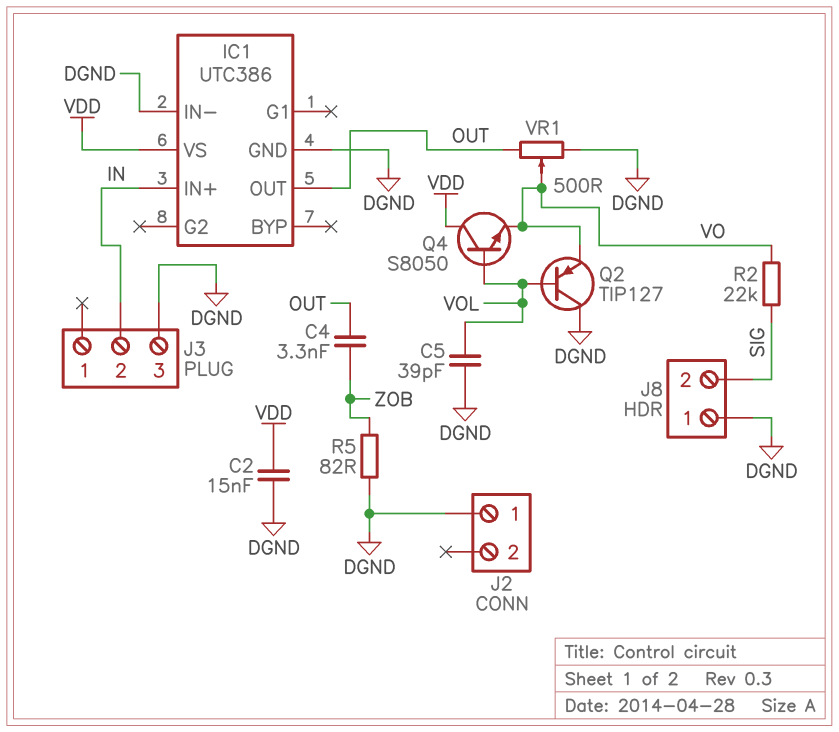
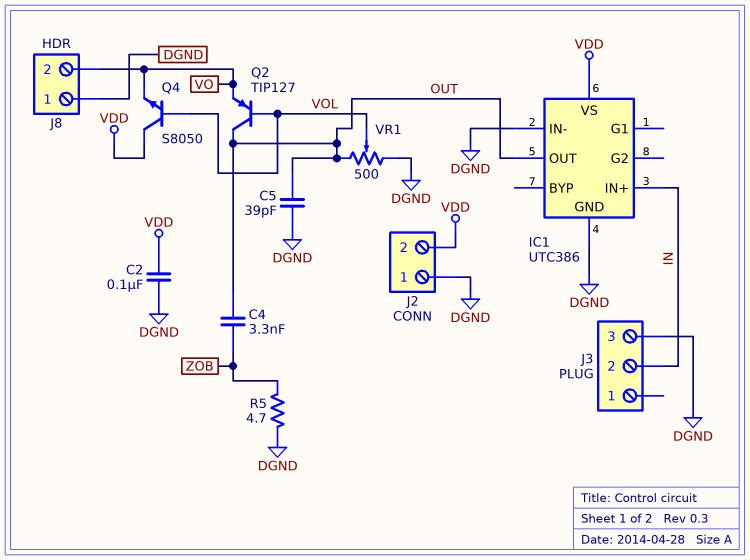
C2: 15nF (DGND, VDD) -> 100nF (DGND, VDD)
C5: 39pF (DGND, VOL) -> 39pF (DGND, OUT)
J2 pin 2: none -> VDD
J8 pin 2: SIG -> VO
Q2: PNP TIP127 (B VOL, C DGND, E VO) -> PNP TIP127 (B VOL, C OUT, E VO)
R2: 22k (SIG, VO) -> none
R5: 82 (DGND, ZOB) -> 4.7 (DGND, ZOB)
VR1: 500 (DGND, OUT, wiper VO) -> 500 (DGND, OUT, wiper VOL)

